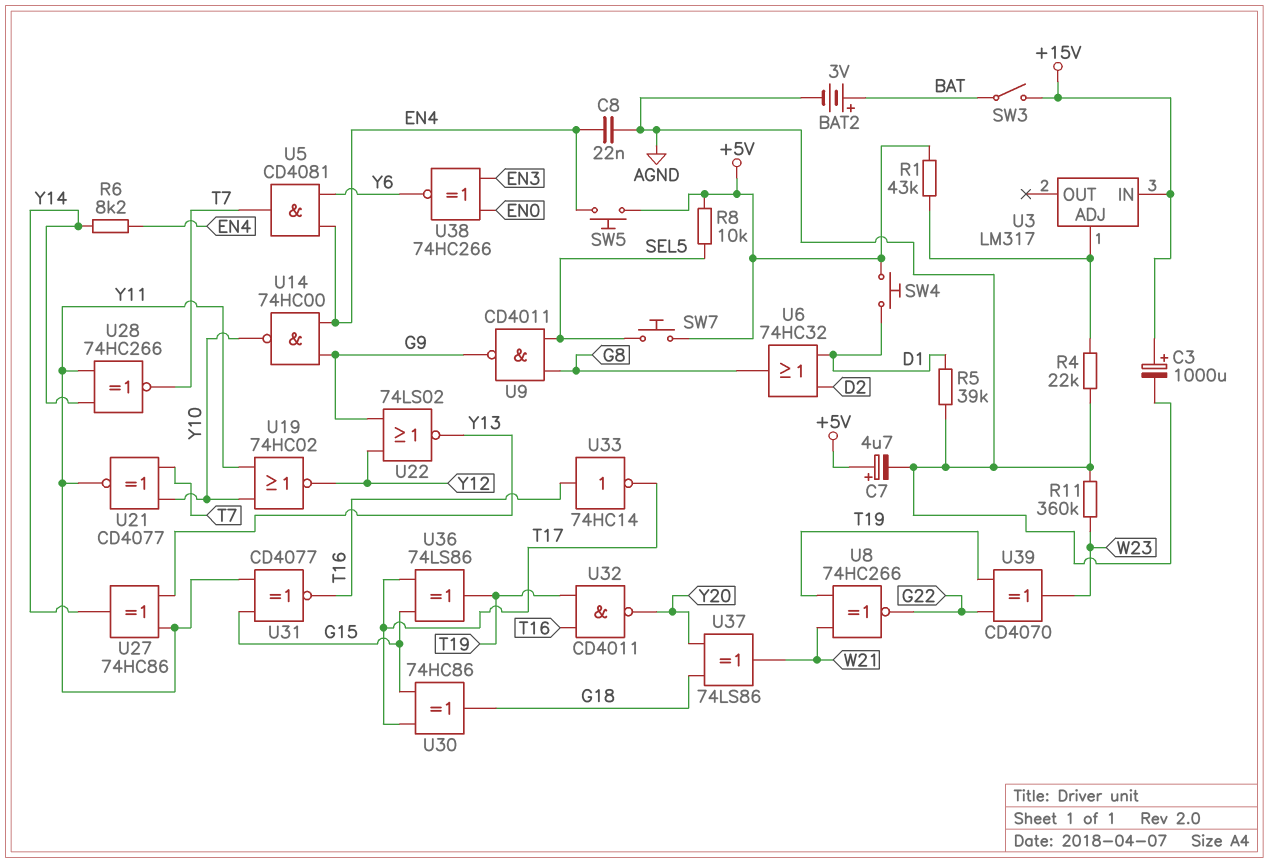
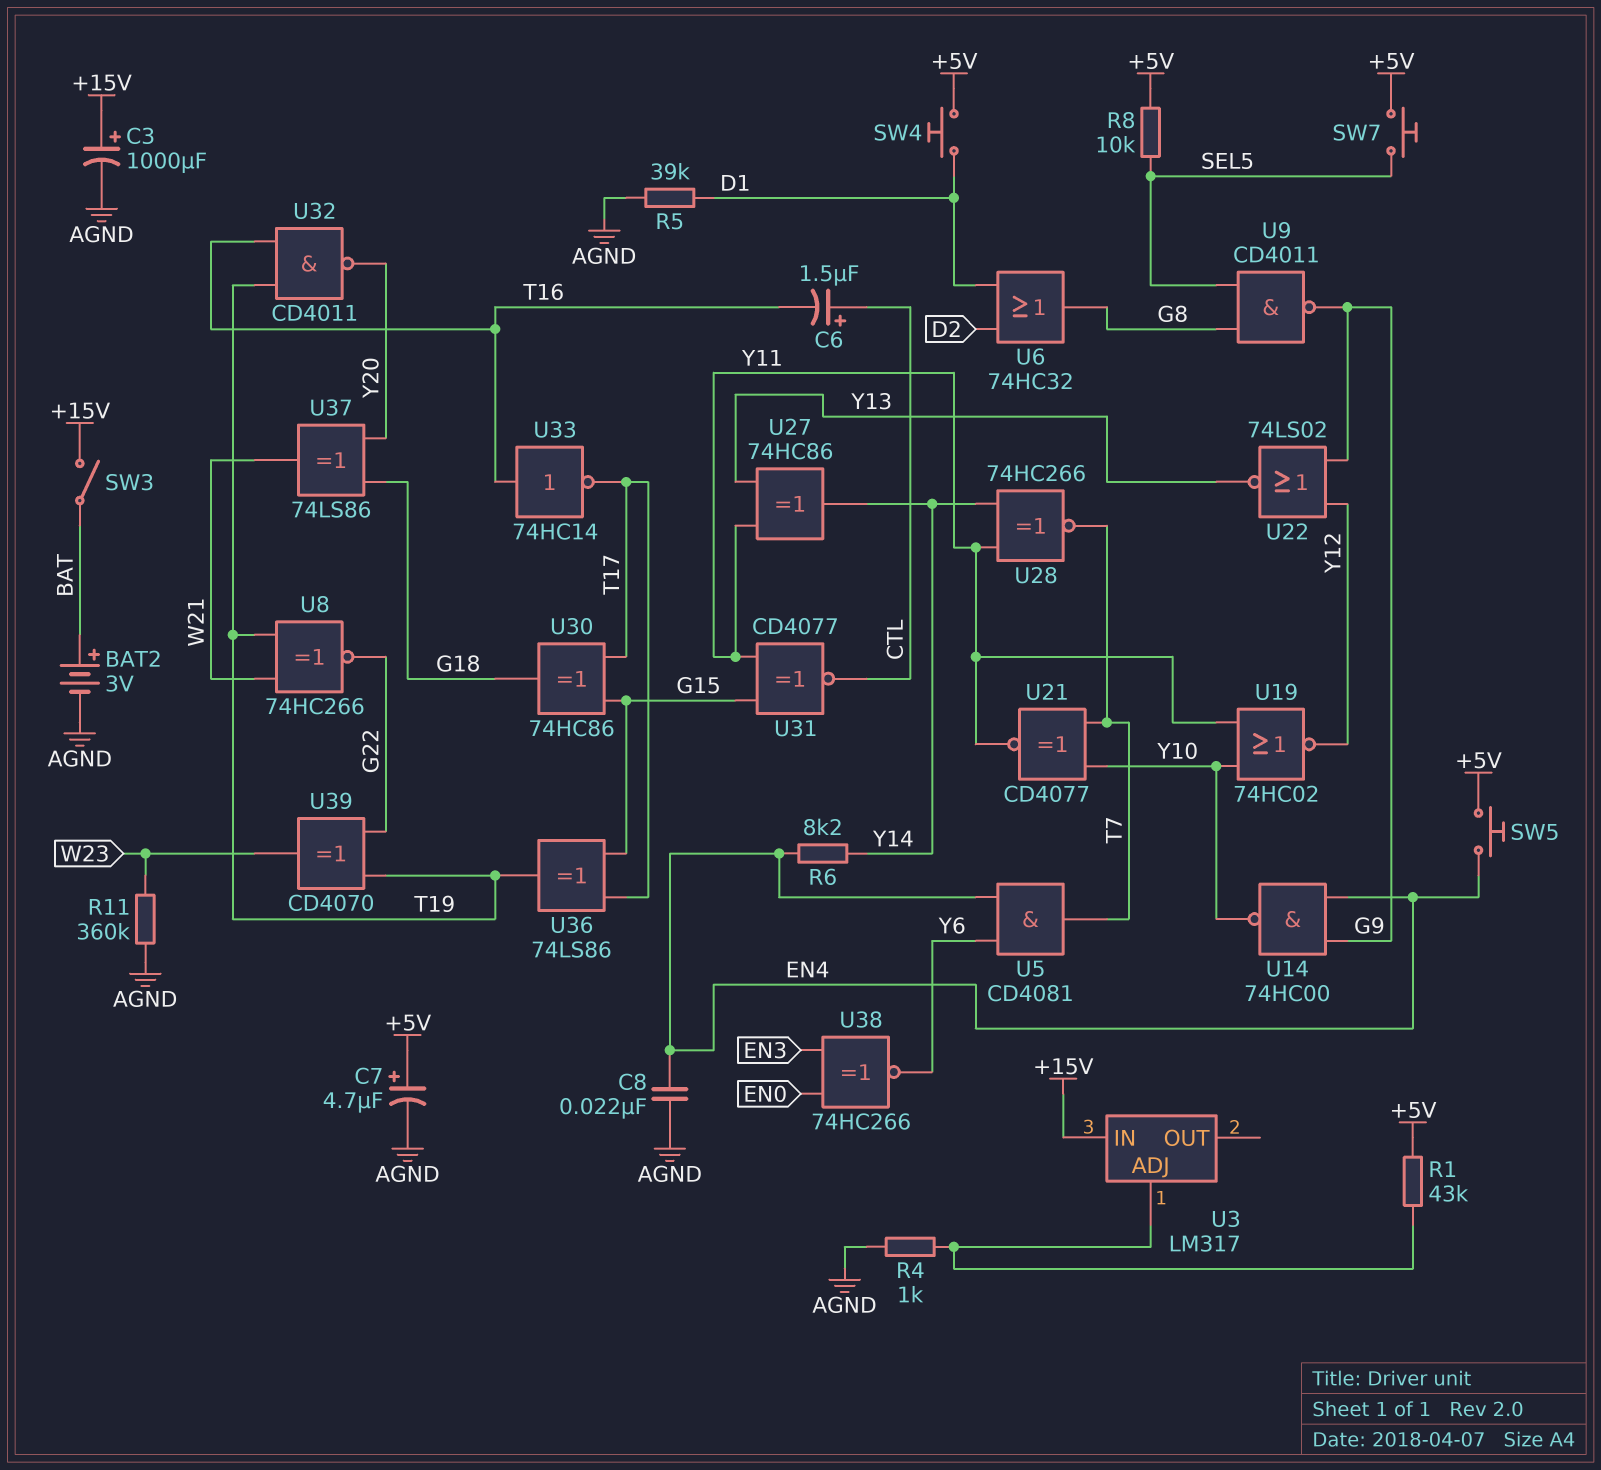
C6: none -> 1.5uF (plus CTL, minus T16)
R4: 22k (AGND, U3/ADJ) -> 1k (AGND, U3/ADJ)
U31: XNOR CD4077 (in G15, in Y11, out T16) -> XNOR CD4077 (in G15, in Y11, out CTL)

